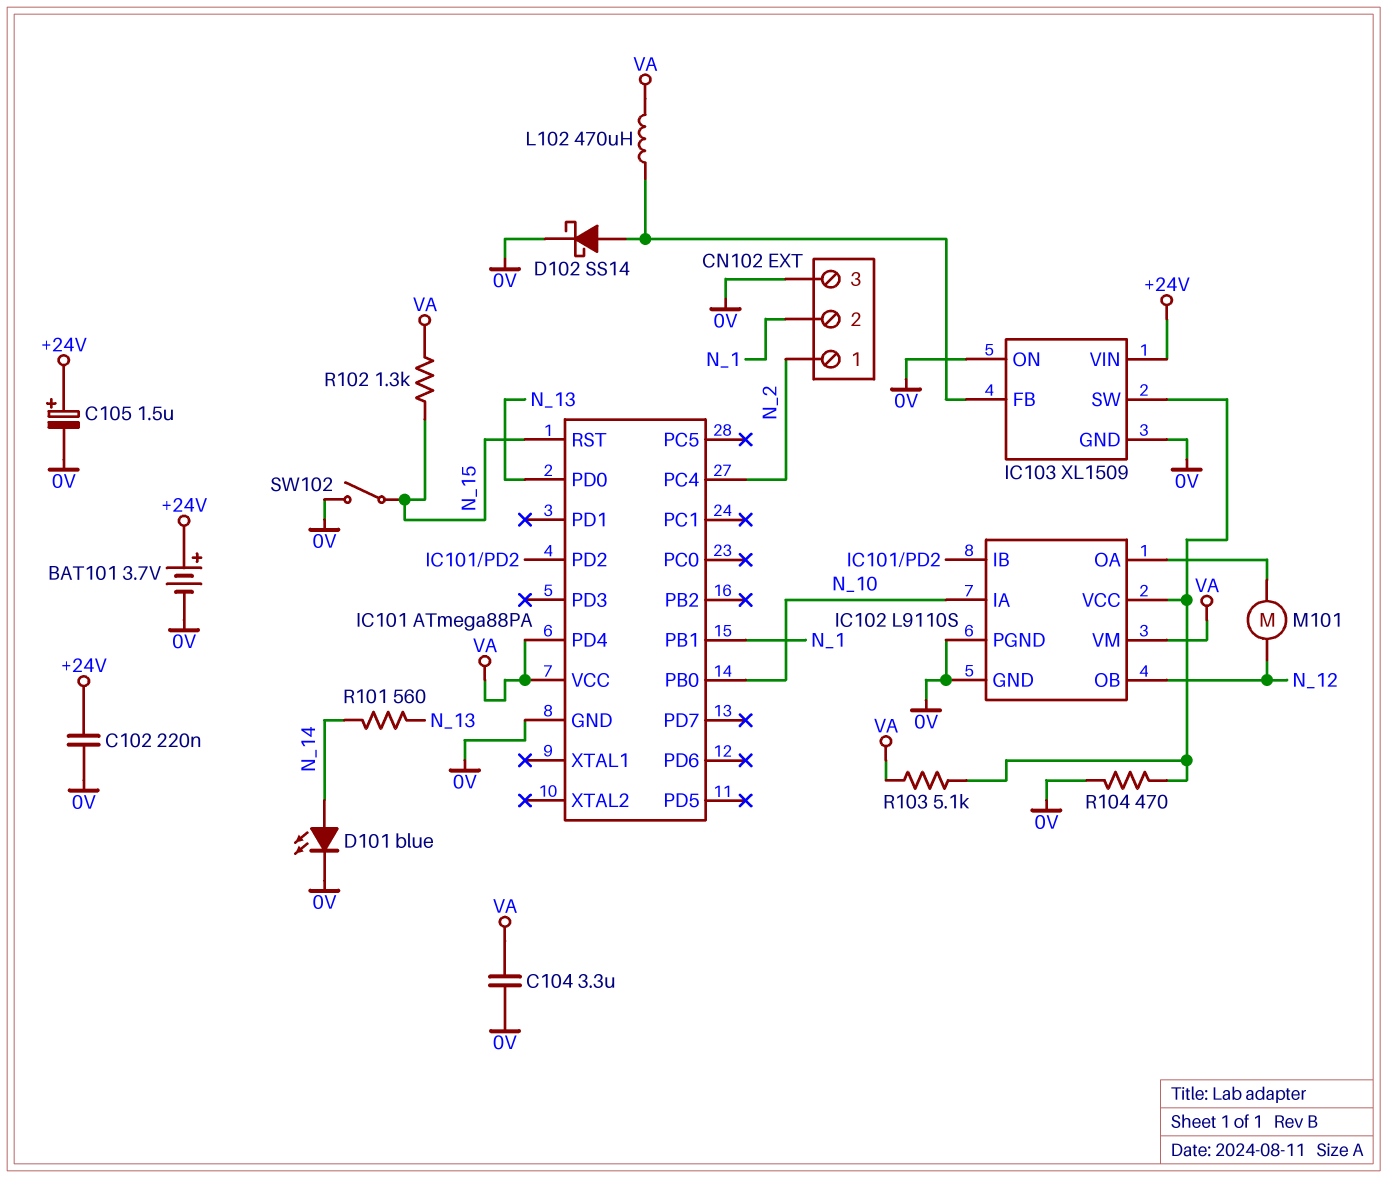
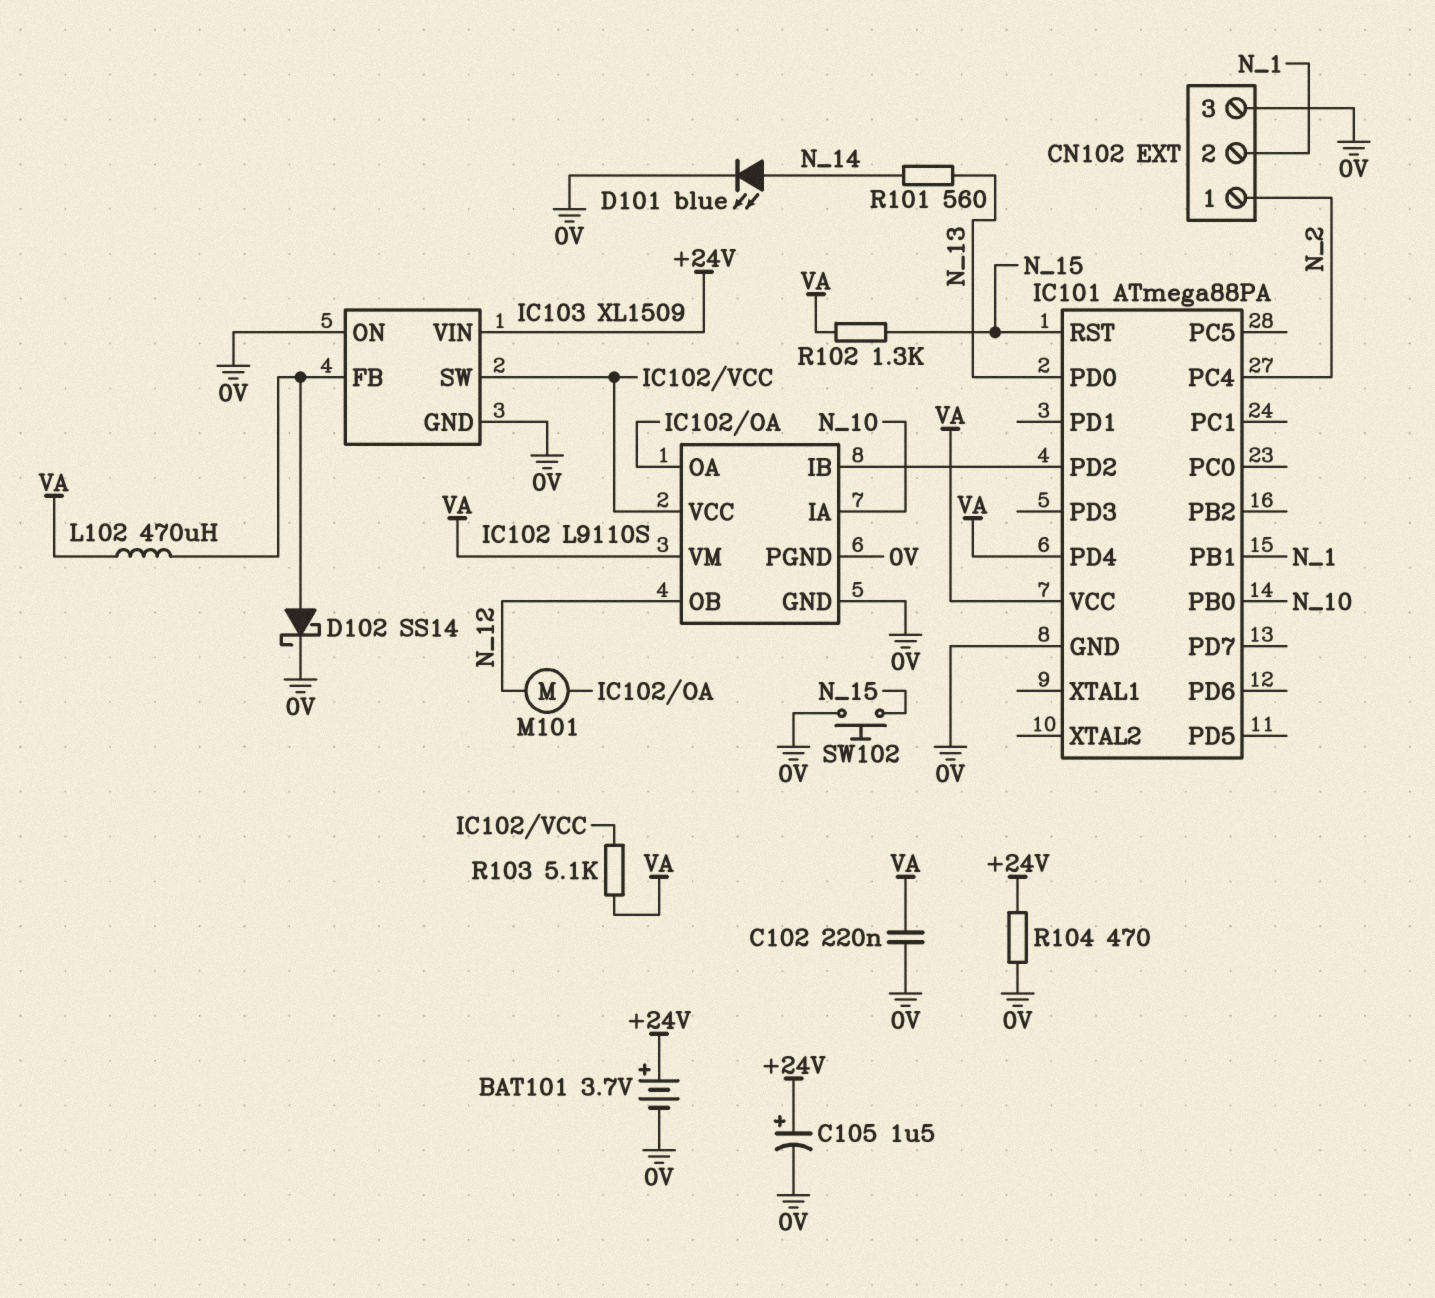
C102: 220nF (+24V, 0V) -> 220nF (0V, VA)
C104: 3.3uF (0V, VA) -> none
R104: 470 (0V, IC102/VCC) -> 470 (+24V, 0V)
SW102: switch (0V, N_15) -> button (0V, N_15)

